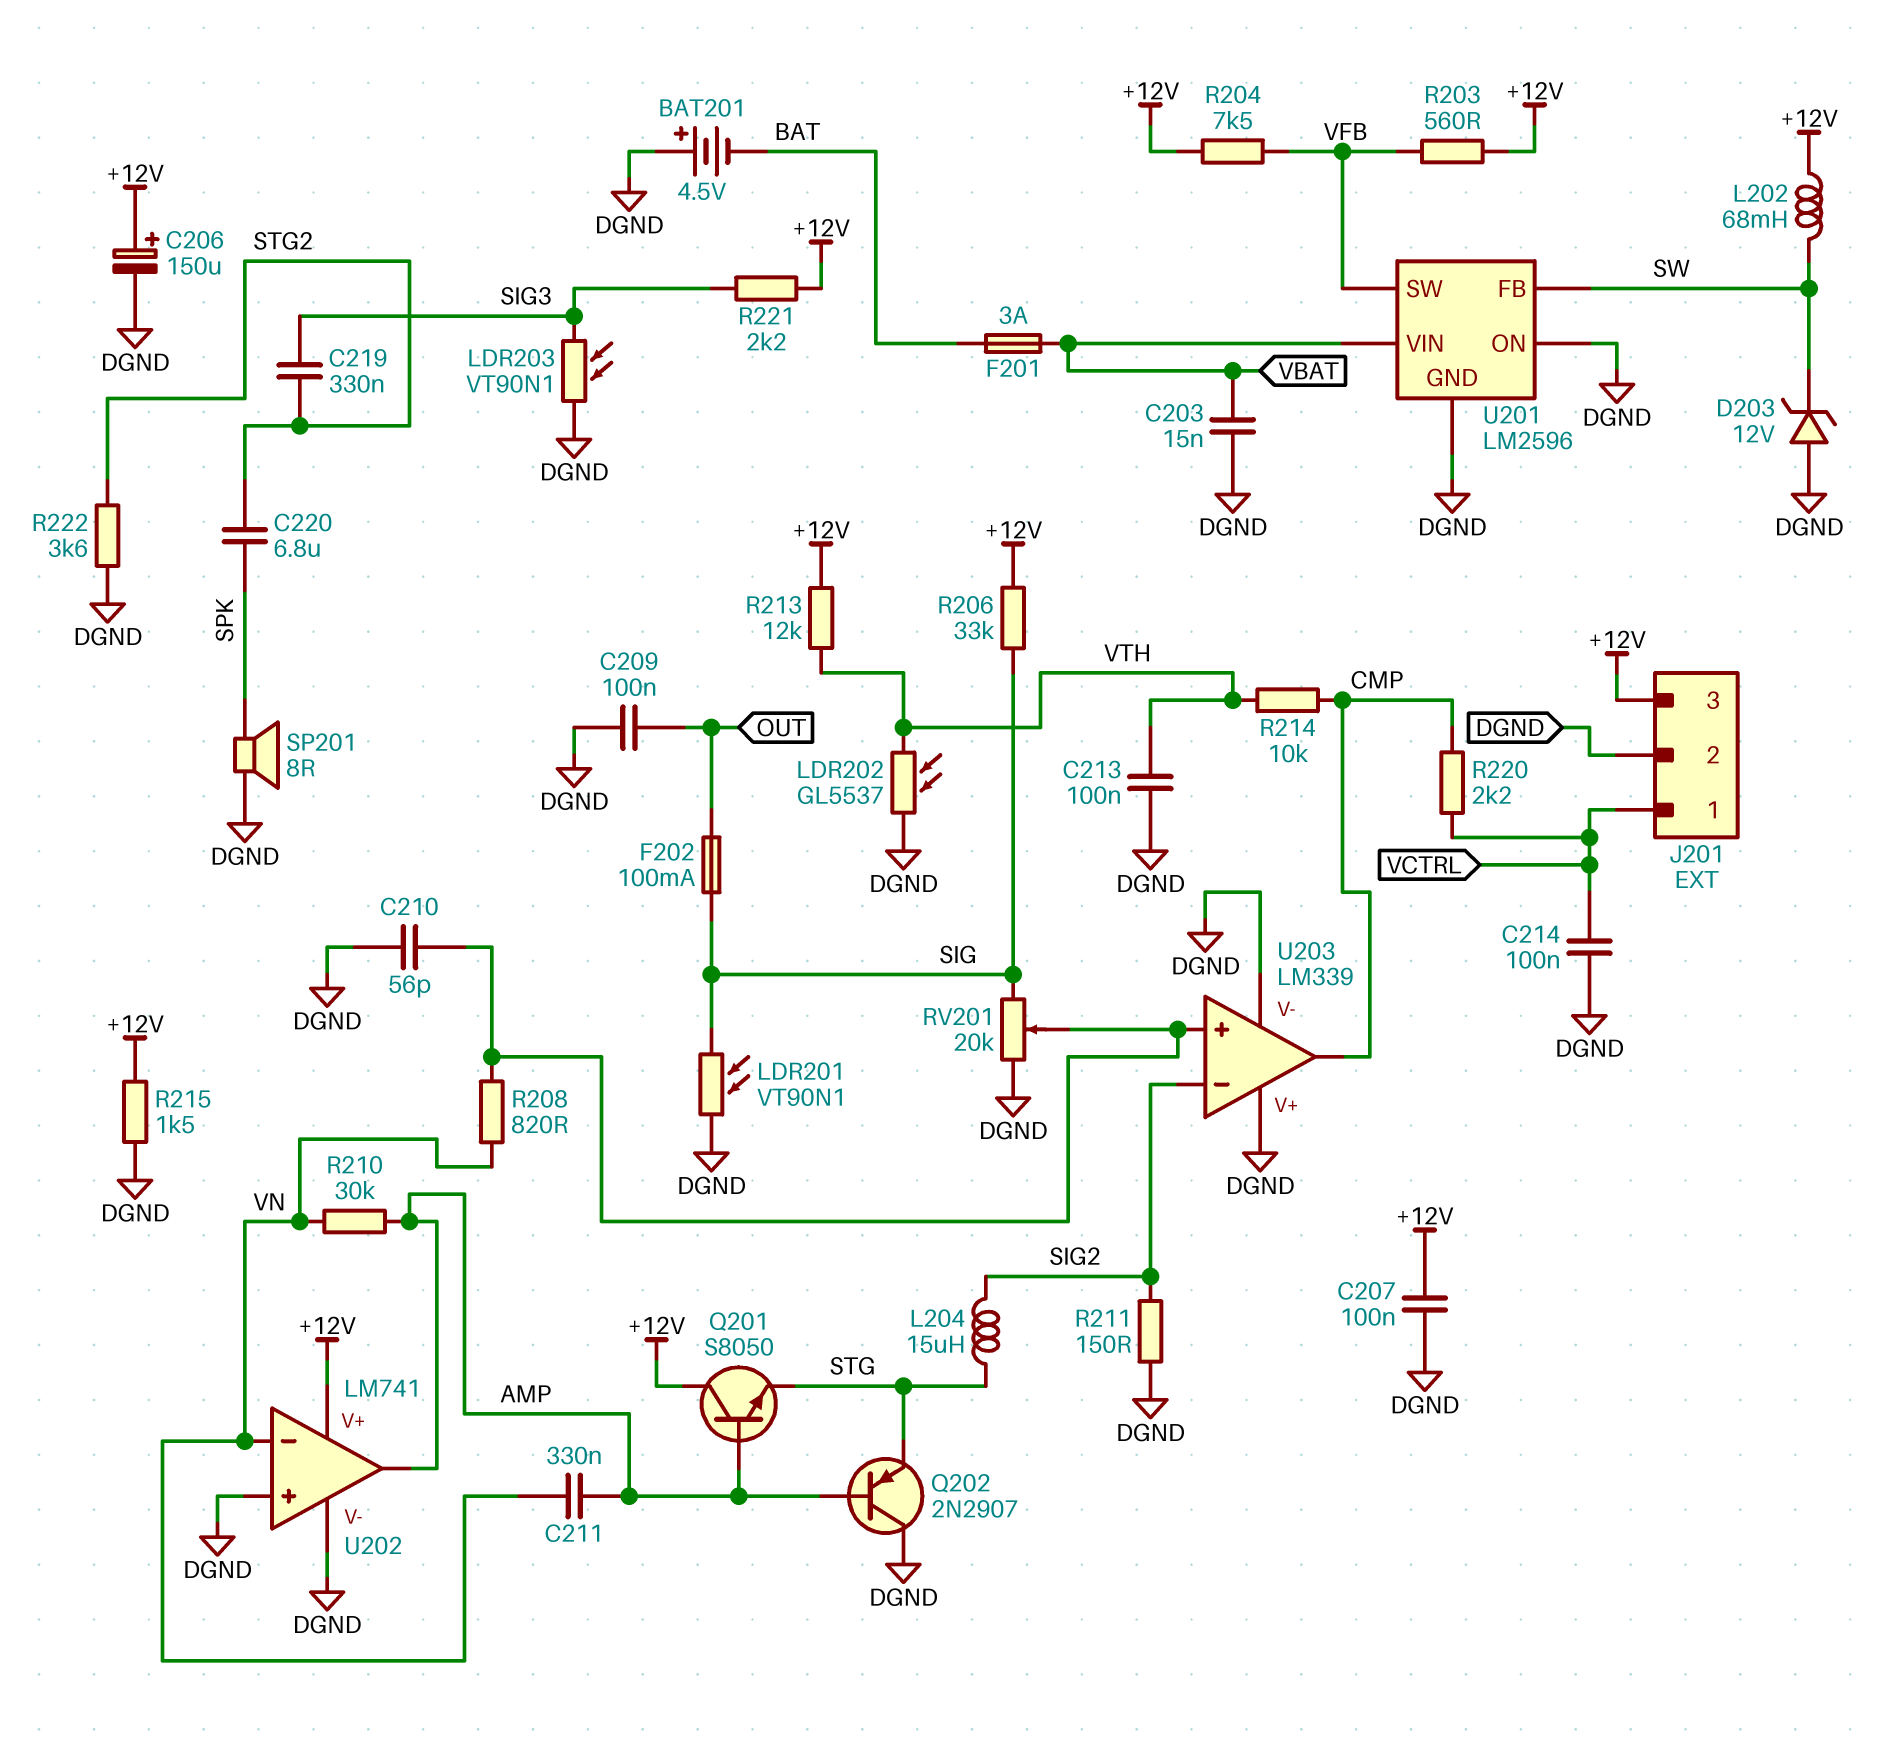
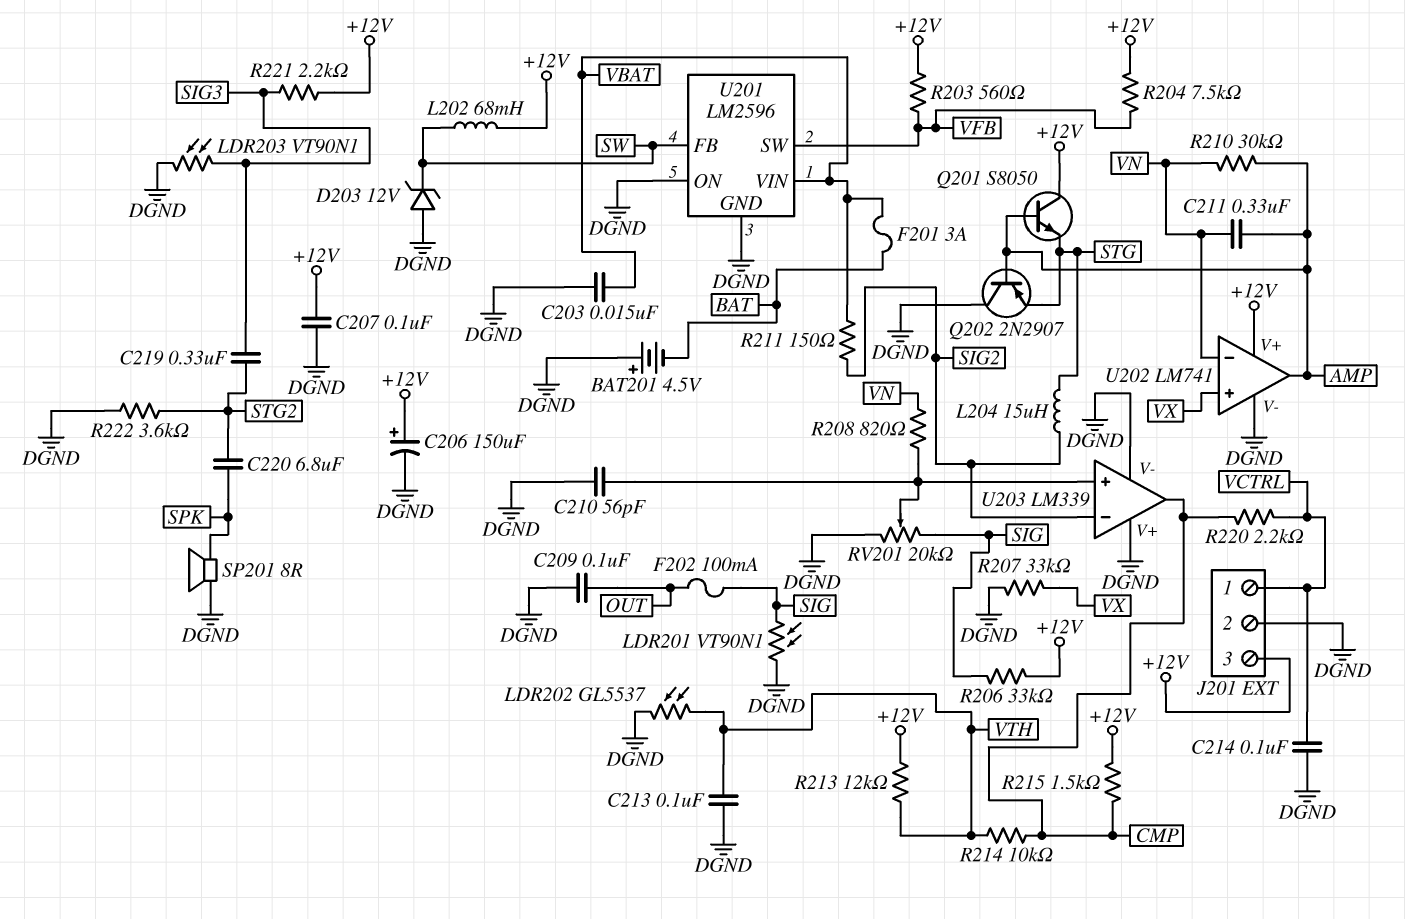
R207: none -> 33k (DGND, VX)
R211: 150 (DGND, SIG2) -> 150 (SIG2, VBAT)
R215: 1.5k (+12V, DGND) -> 1.5k (+12V, CMP)
U202 pin in+: DGND -> VX

